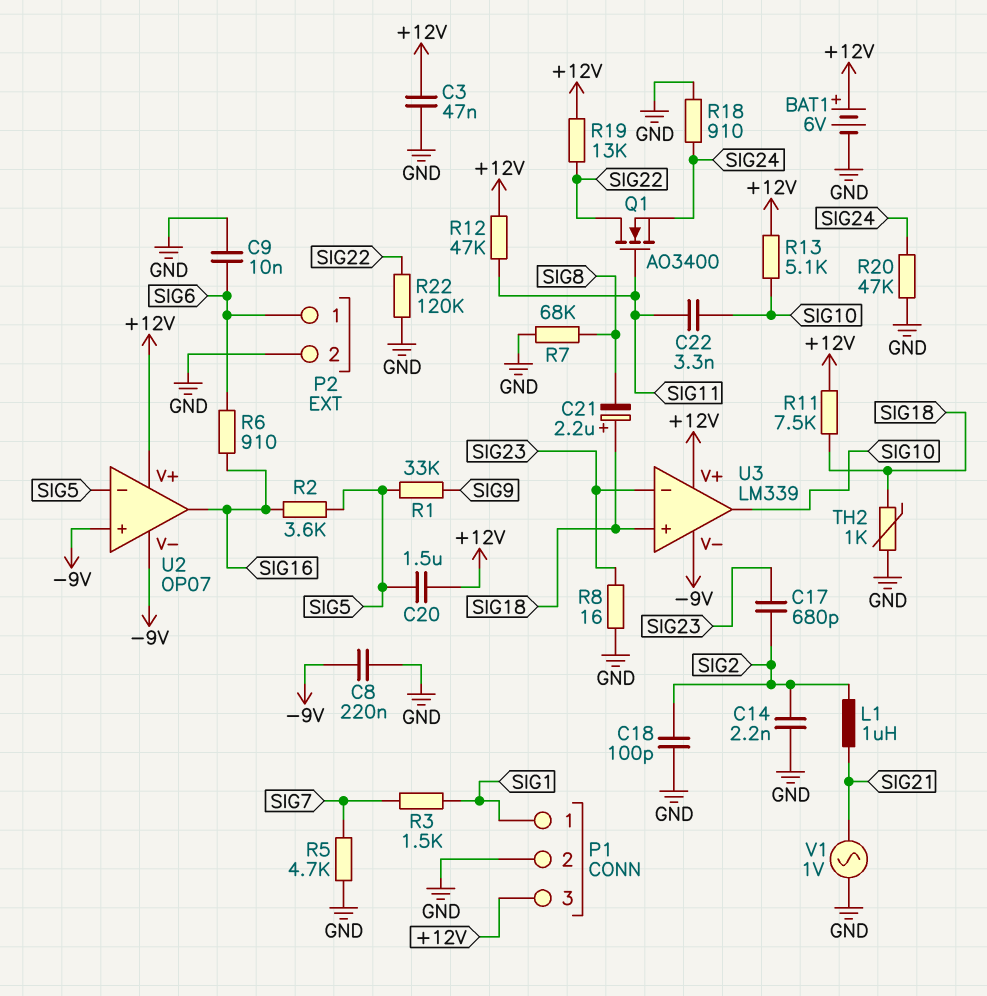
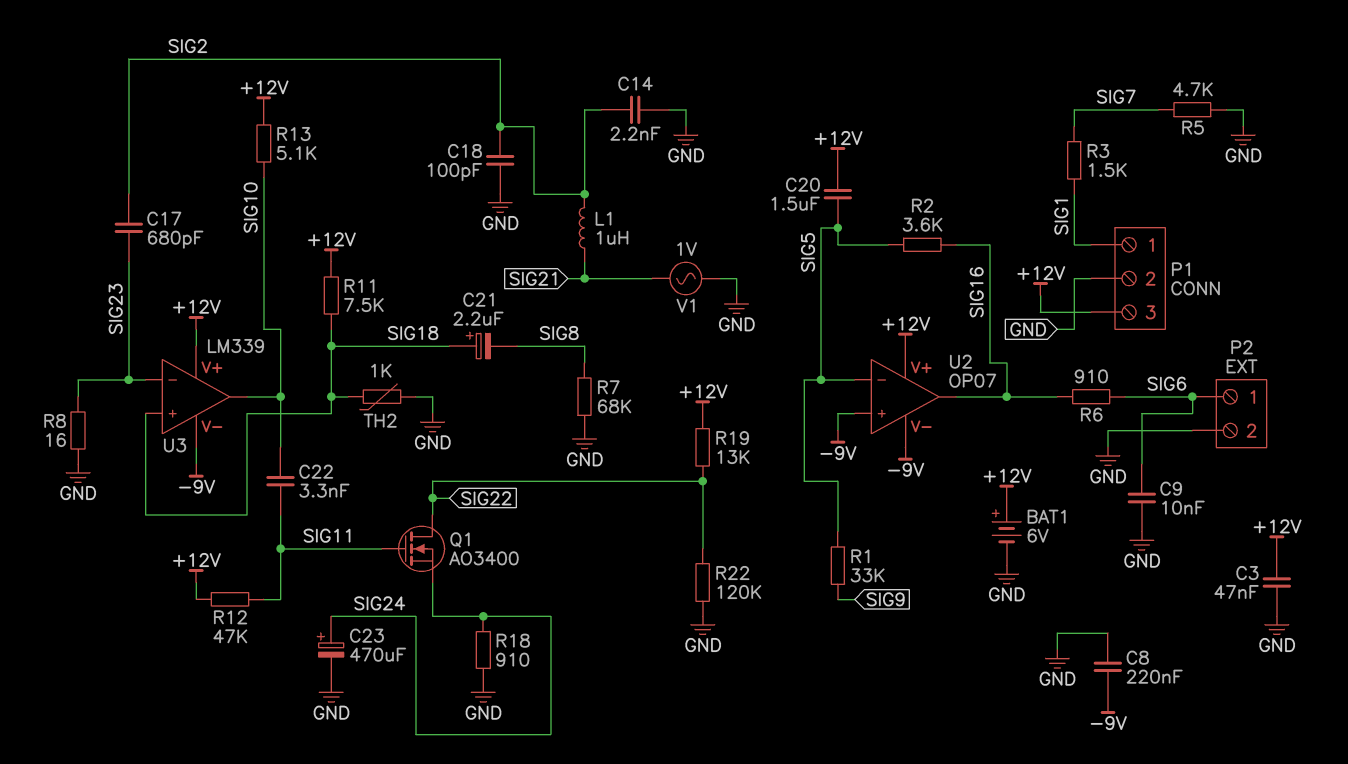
C23: none -> 470uF (plus SIG24, minus GND)
R20: 47k (GND, SIG24) -> none

